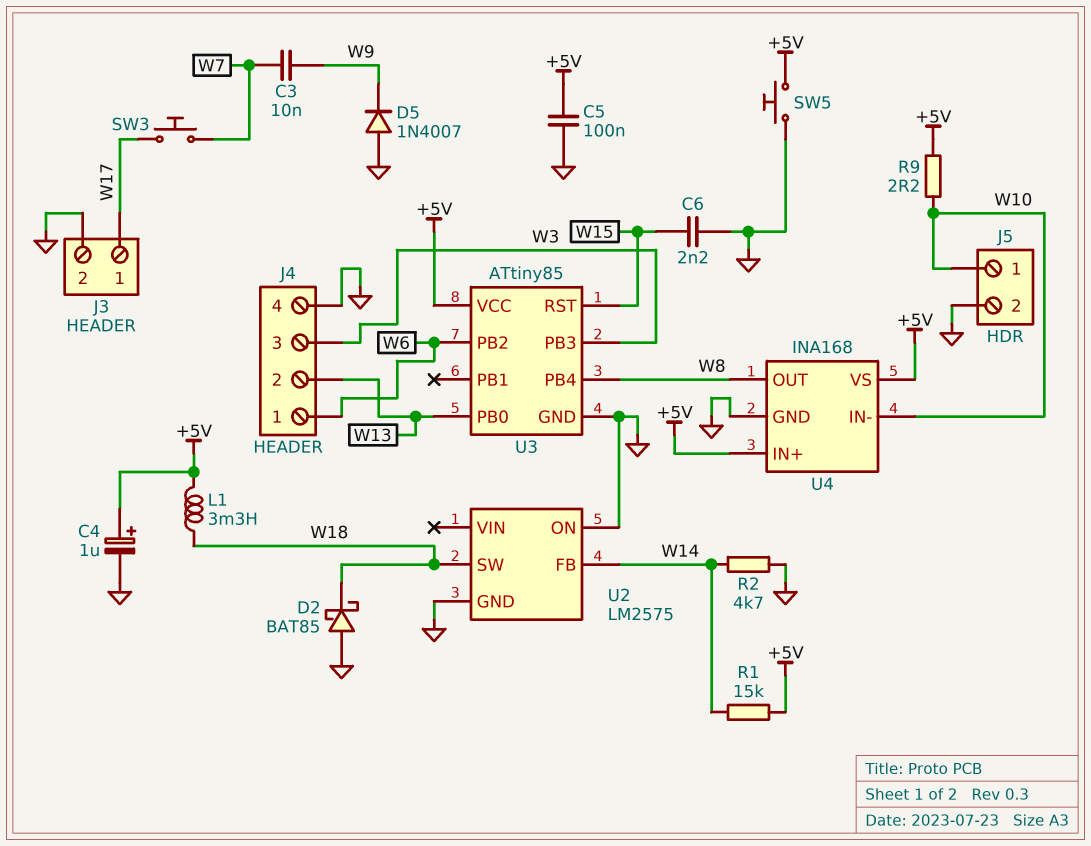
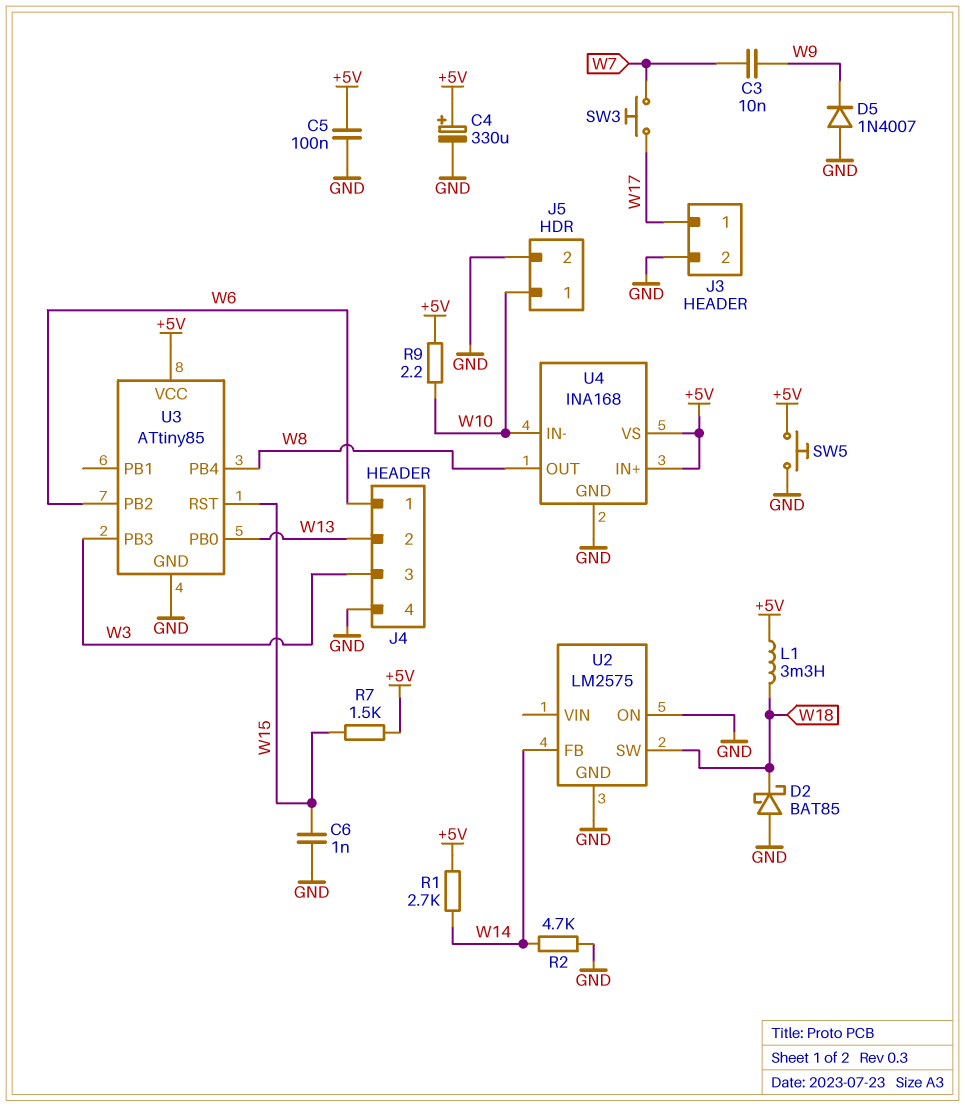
C4: 1uF (plus +5V, minus GND) -> 330uF (plus +5V, minus GND)
C6: 2.2nF (GND, W15) -> 1nF (GND, W15)
R1: 15k (+5V, W14) -> 2.7k (+5V, W14)
R7: none -> 1.5k (+5V, W15)

